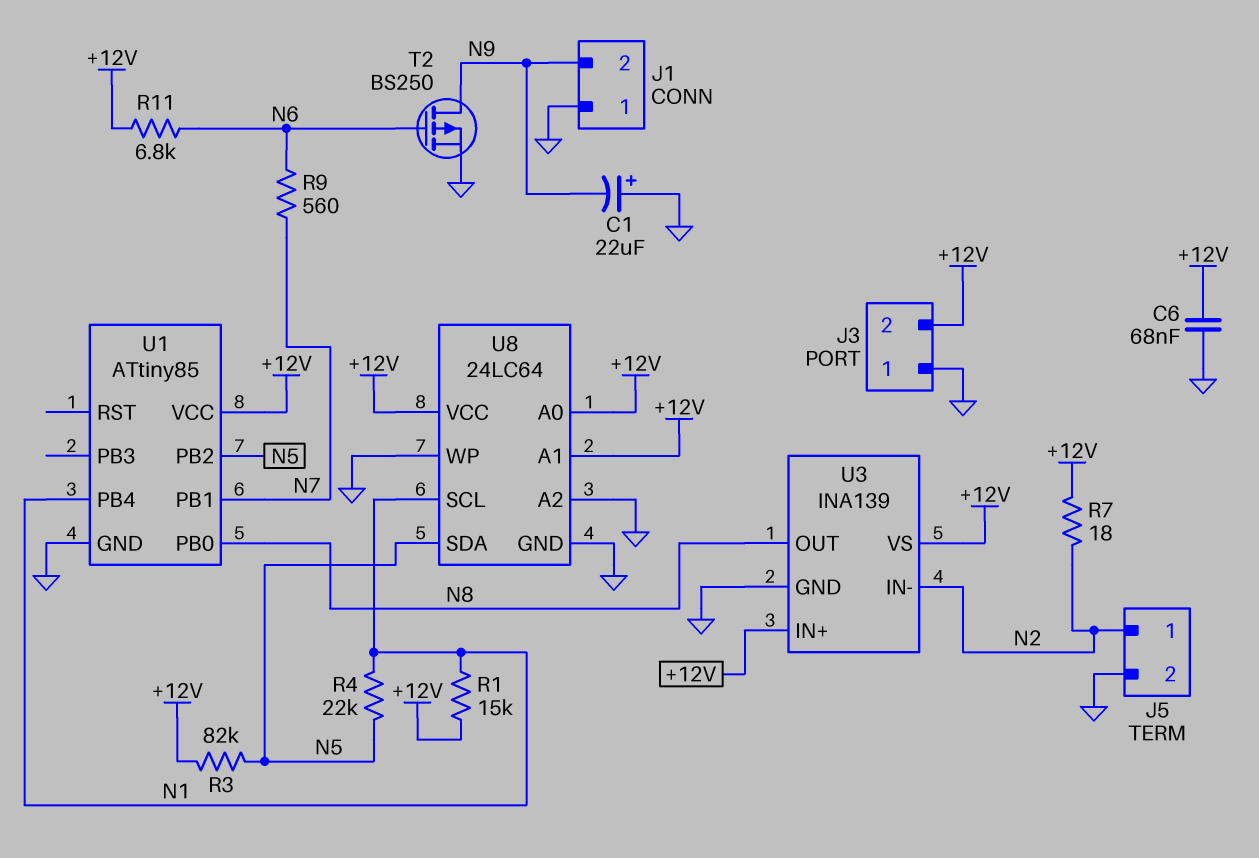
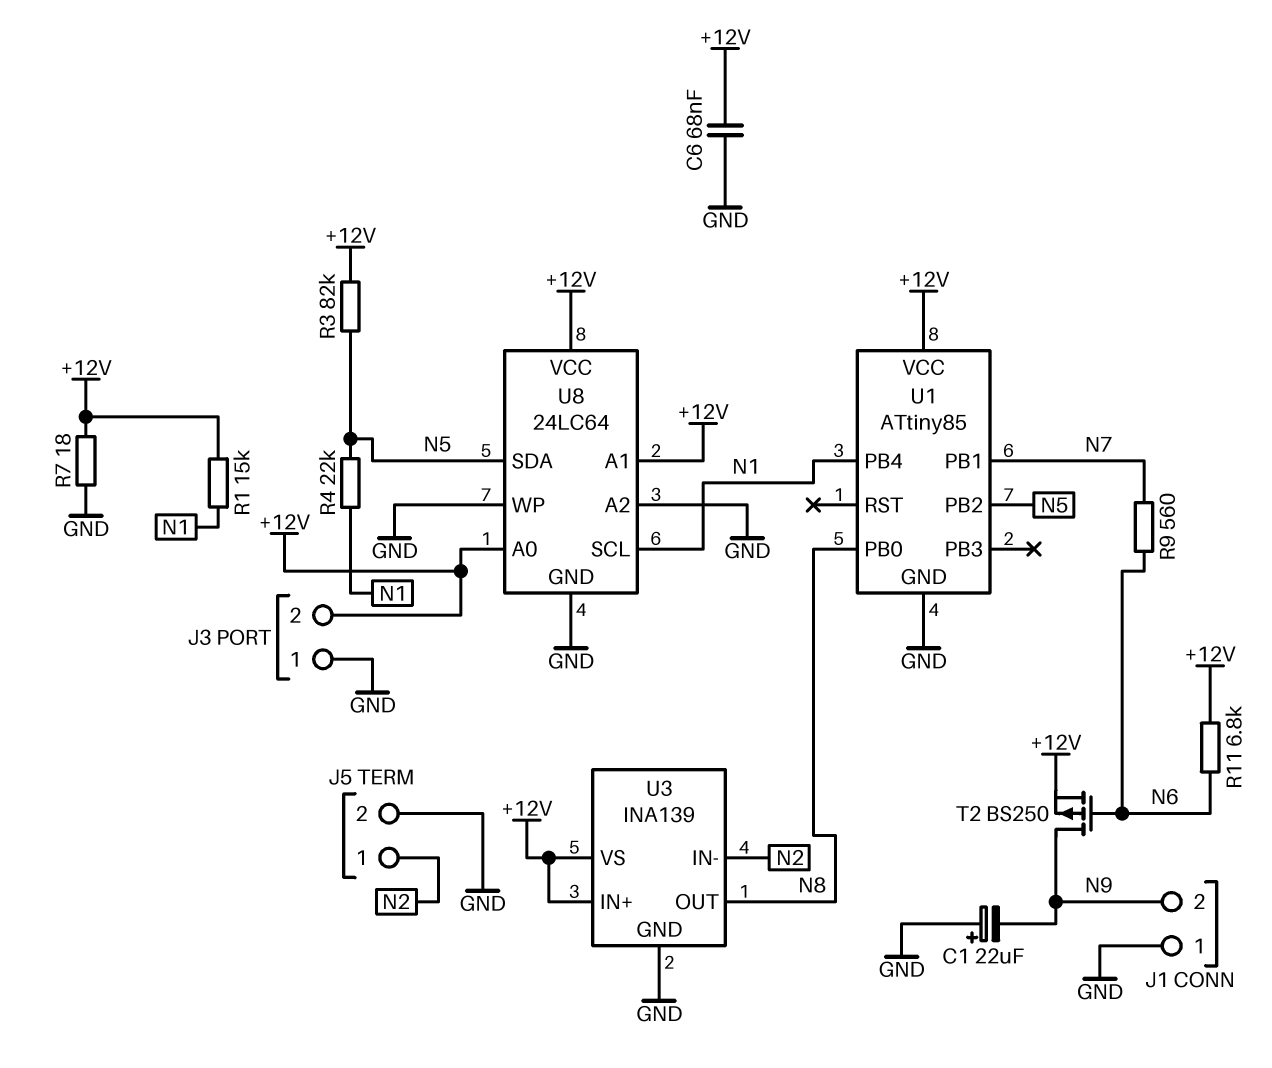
R7: 18 (+12V, N2) -> 18 (+12V, GND)
T2: PMOS BS250 (G N6, D N9, S GND) -> PMOS BS250 (G N6, D N9, S +12V)

